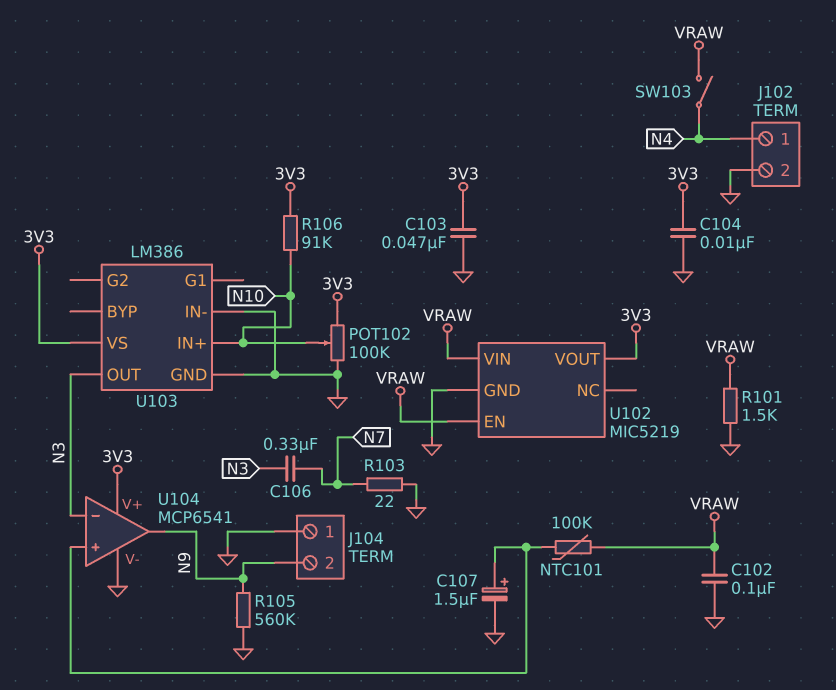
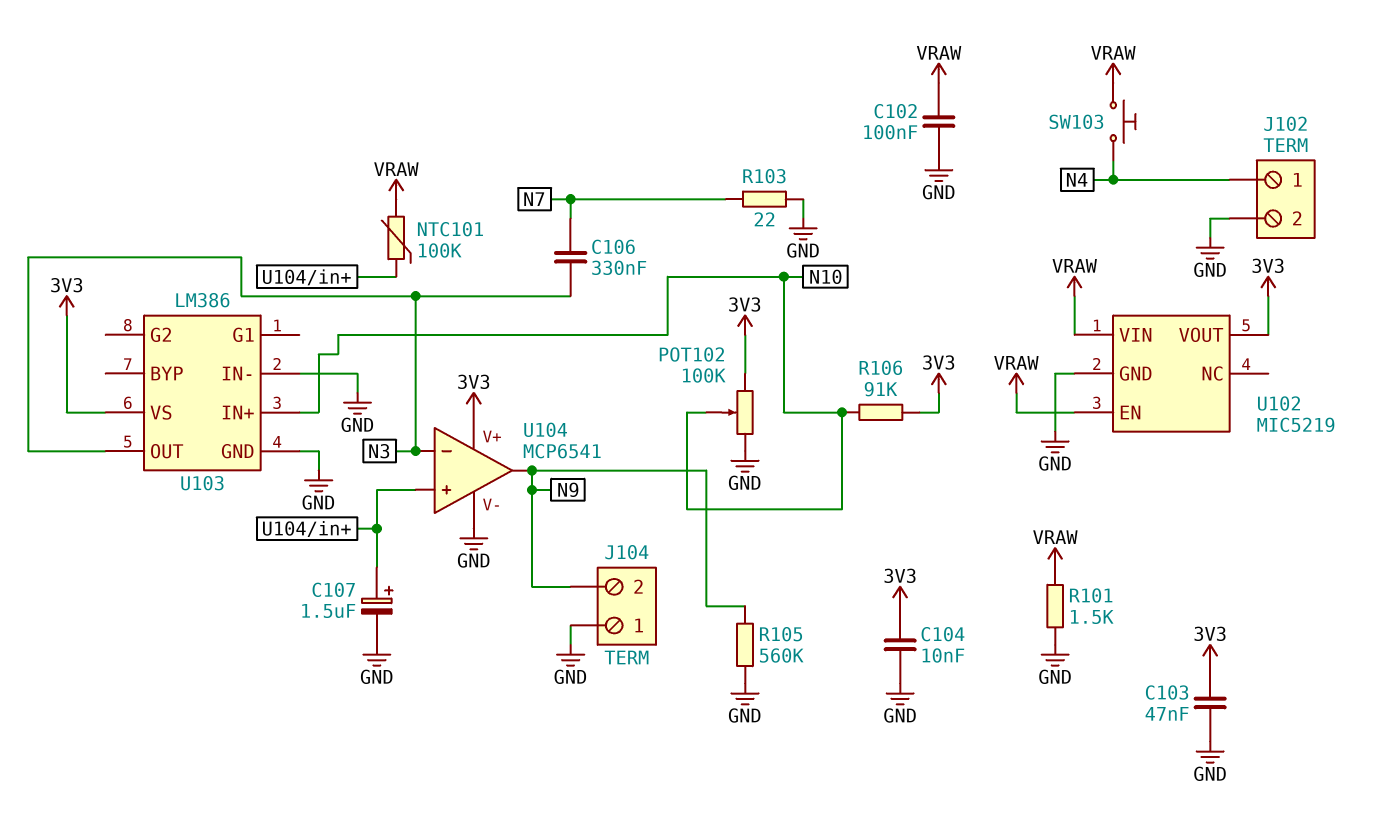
SW103: switch (N4, VRAW) -> button (N4, VRAW)

